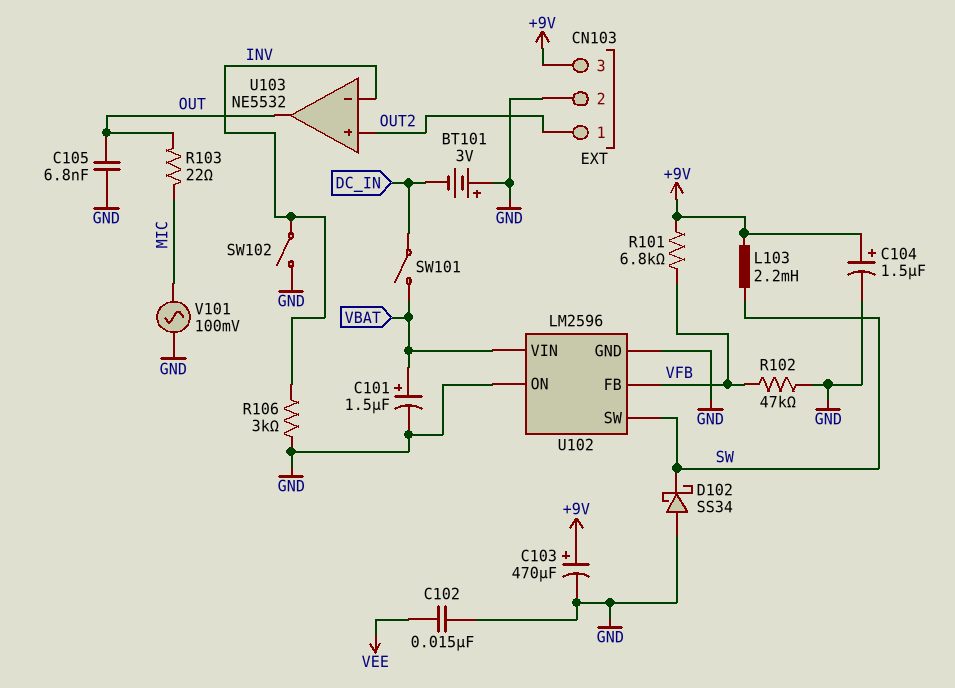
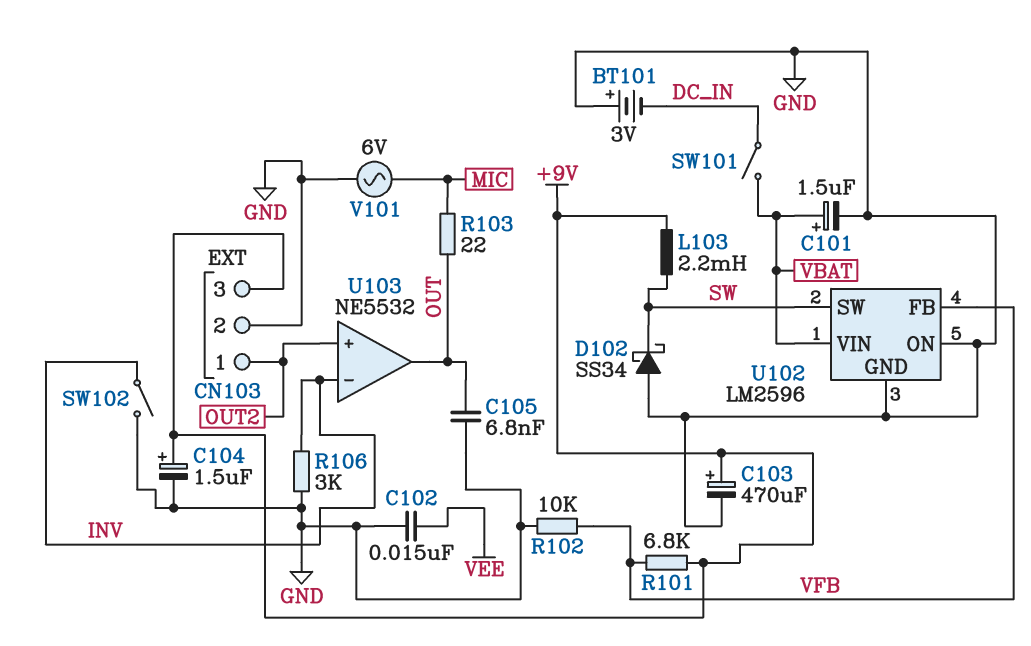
R102: 47k (GND, VFB) -> 10k (GND, VFB)
V101: AC 100mV (GND, MIC) -> AC 6V (GND, MIC)

